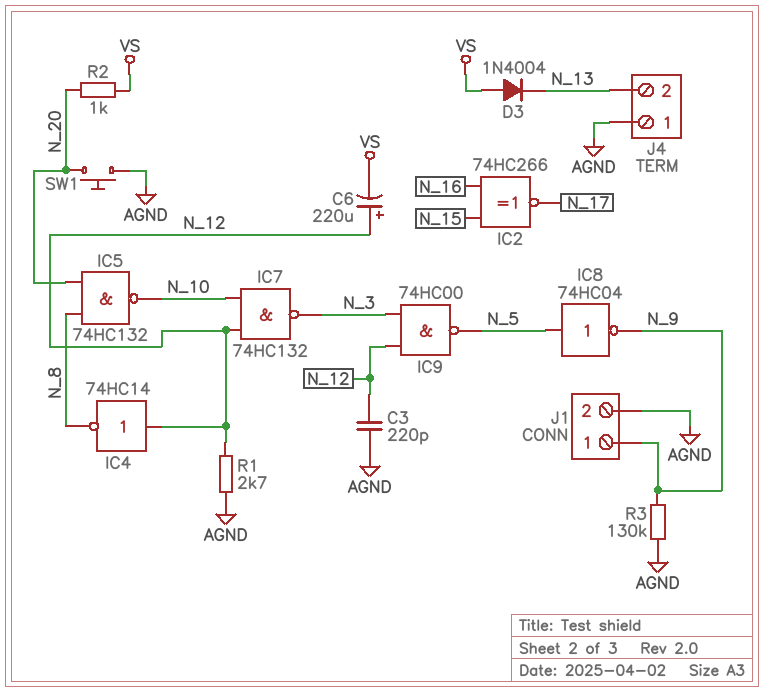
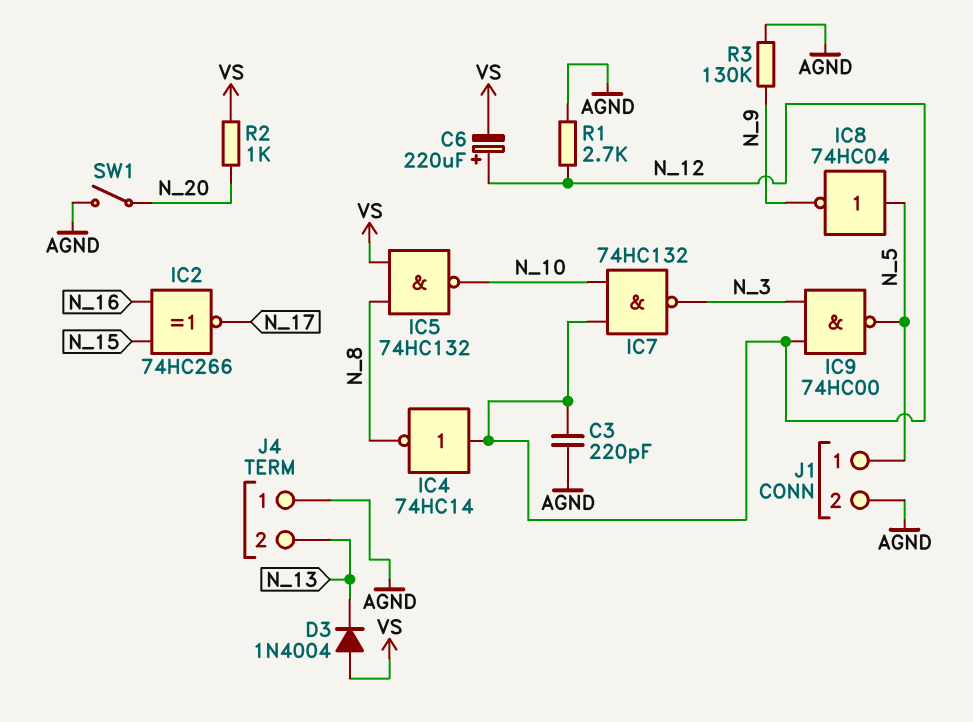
IC5: NAND 74HC132 (in N_8, in N_20, out N_10) -> NAND 74HC132 (in N_8, in VS, out N_10)
J1 pin 1: N_9 -> N_5
SW1: button (AGND, N_20) -> switch (AGND, N_20)

